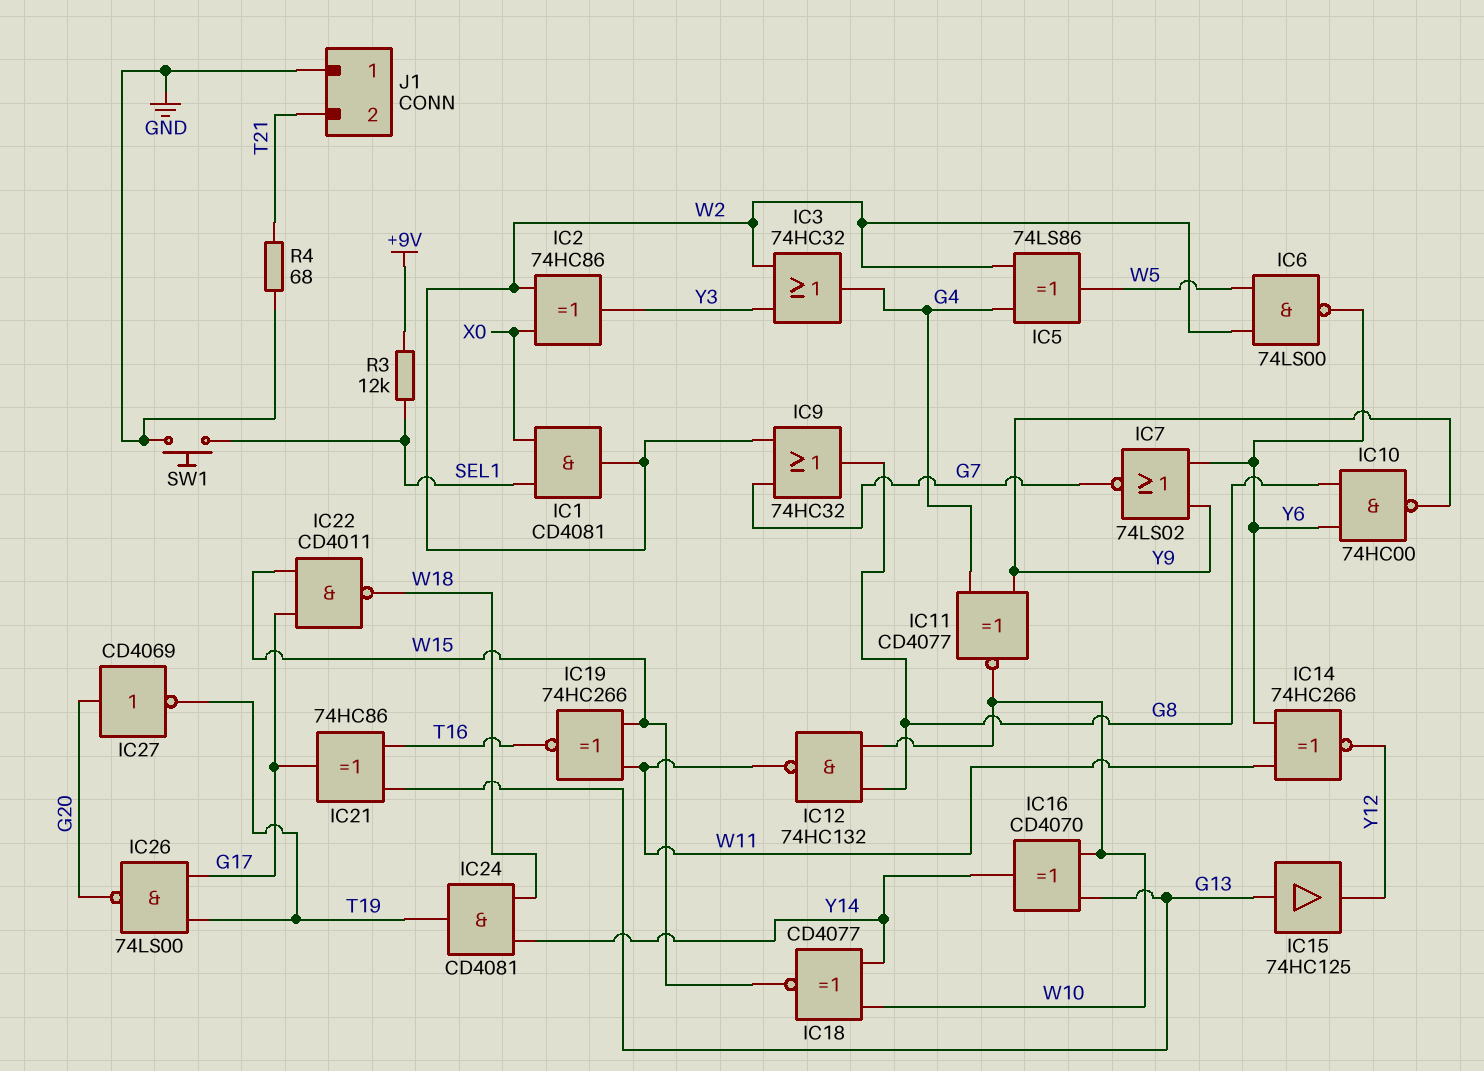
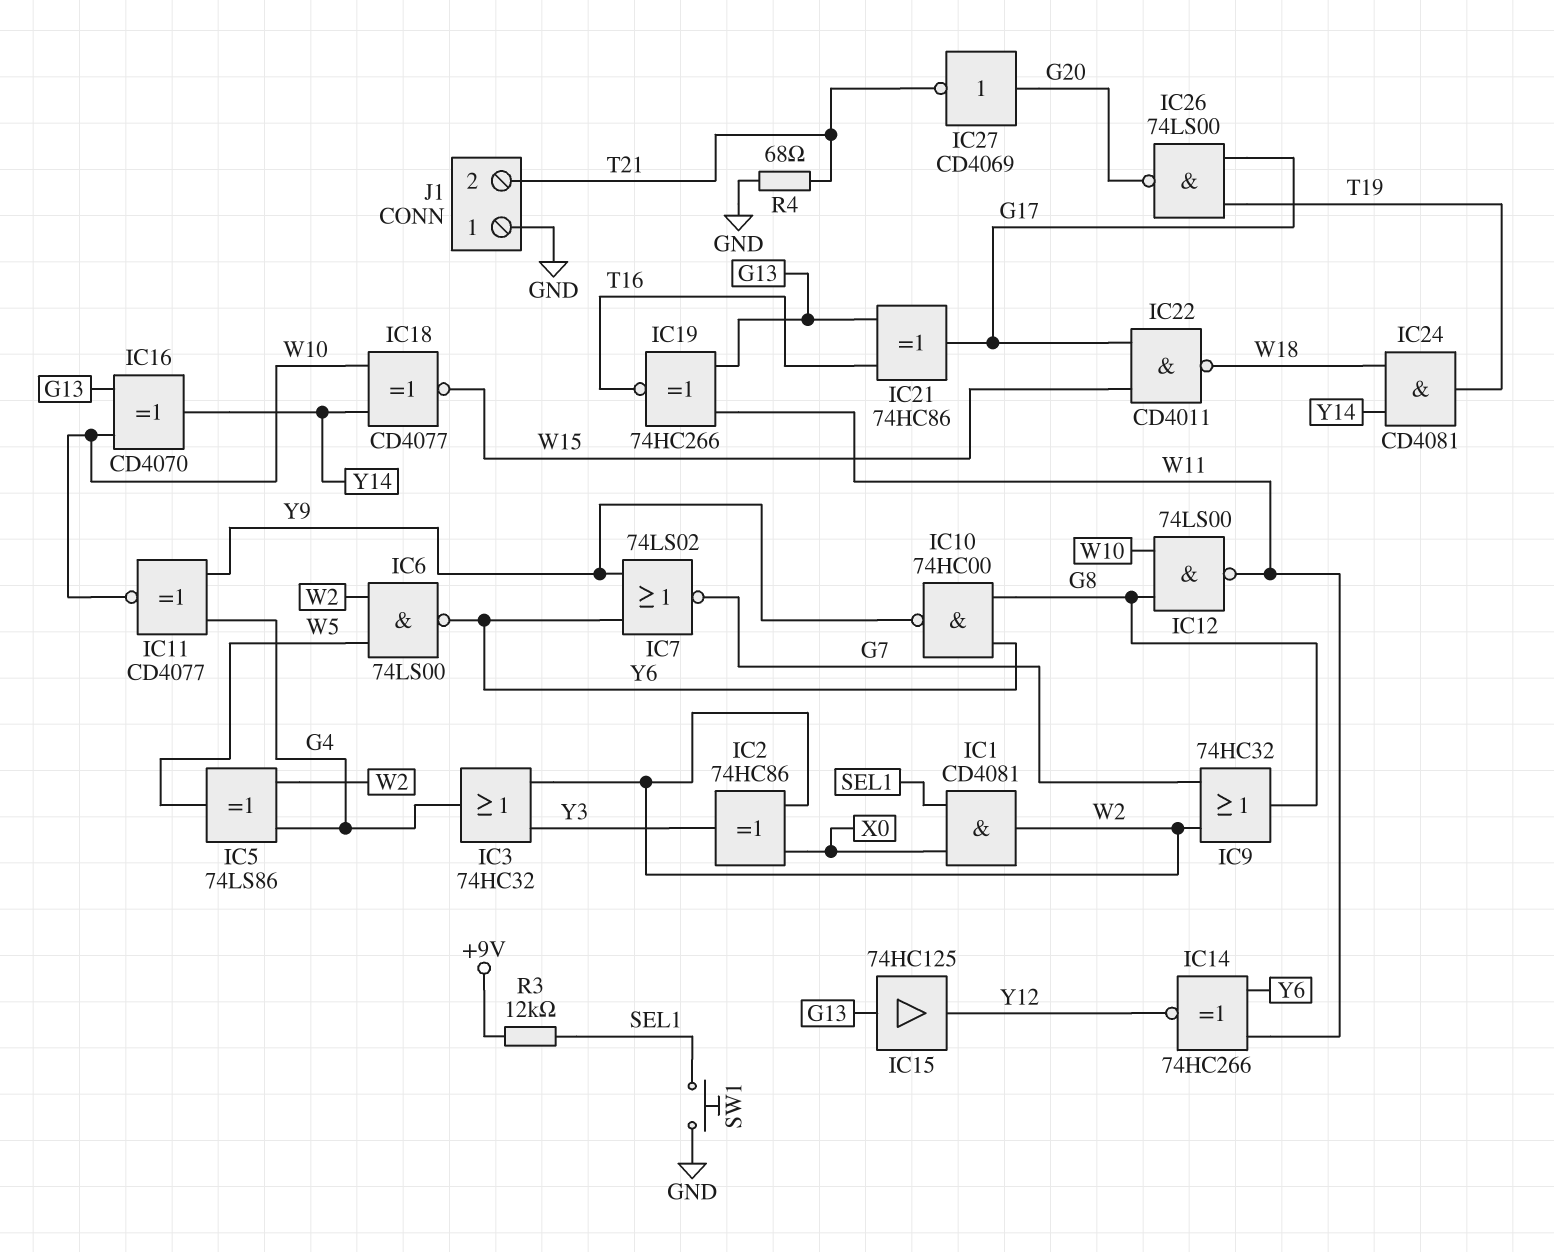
IC12: NAND 74HC132 (in G8, in W10, out W11) -> NAND 74LS00 (in G8, in W10, out W11)
IC19: XNOR 74HC266 (in W11, in W15, out T16) -> XNOR 74HC266 (in G13, in W11, out T16)
IC27: NOT CD4069 (in G20, out T19) -> NOT CD4069 (in G20, out T21)

